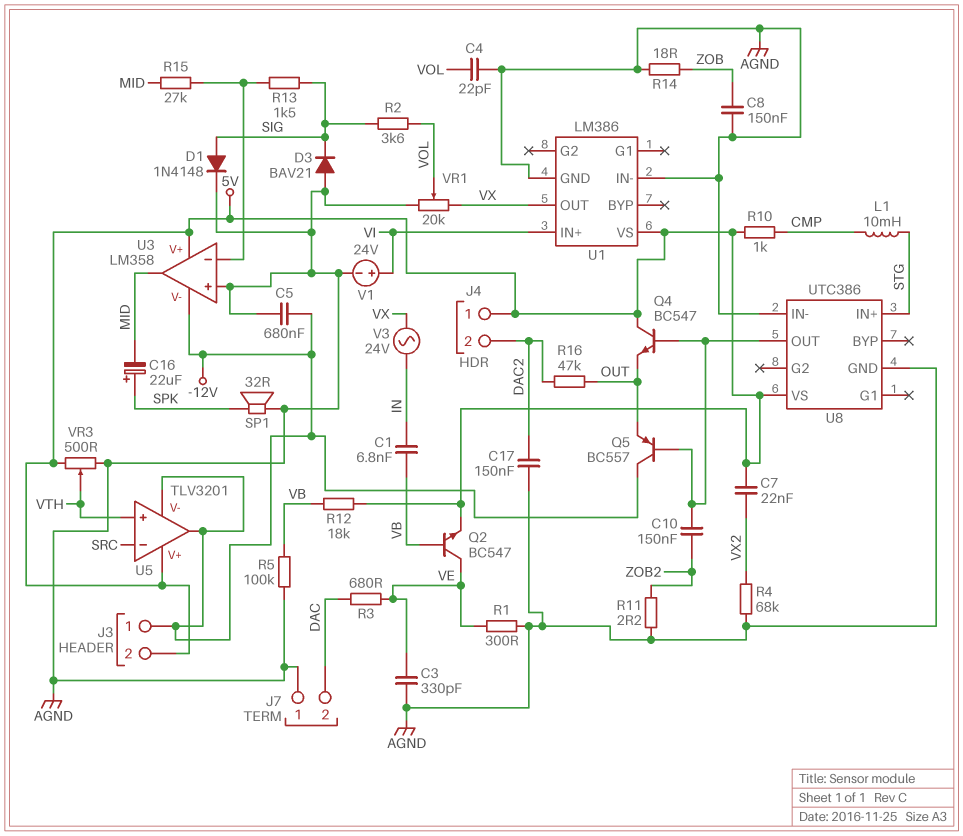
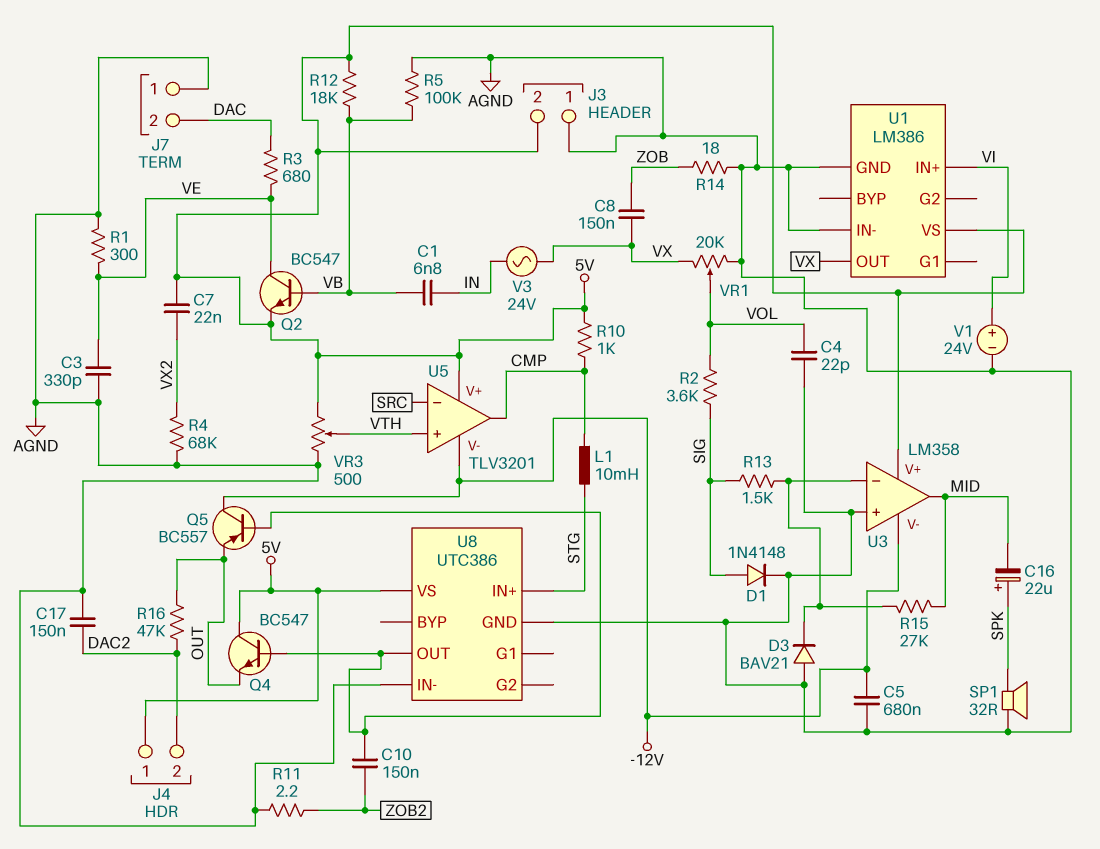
C8: 150nF (AGND, ZOB) -> 150nF (VX, ZOB)
D3: diode BAV21 (A AGND, K SIG) -> diode BAV21 (A AGND, K U3/in-)
J3 pin 1: -12V -> AGND
U5 pin out: -12V -> CMP

